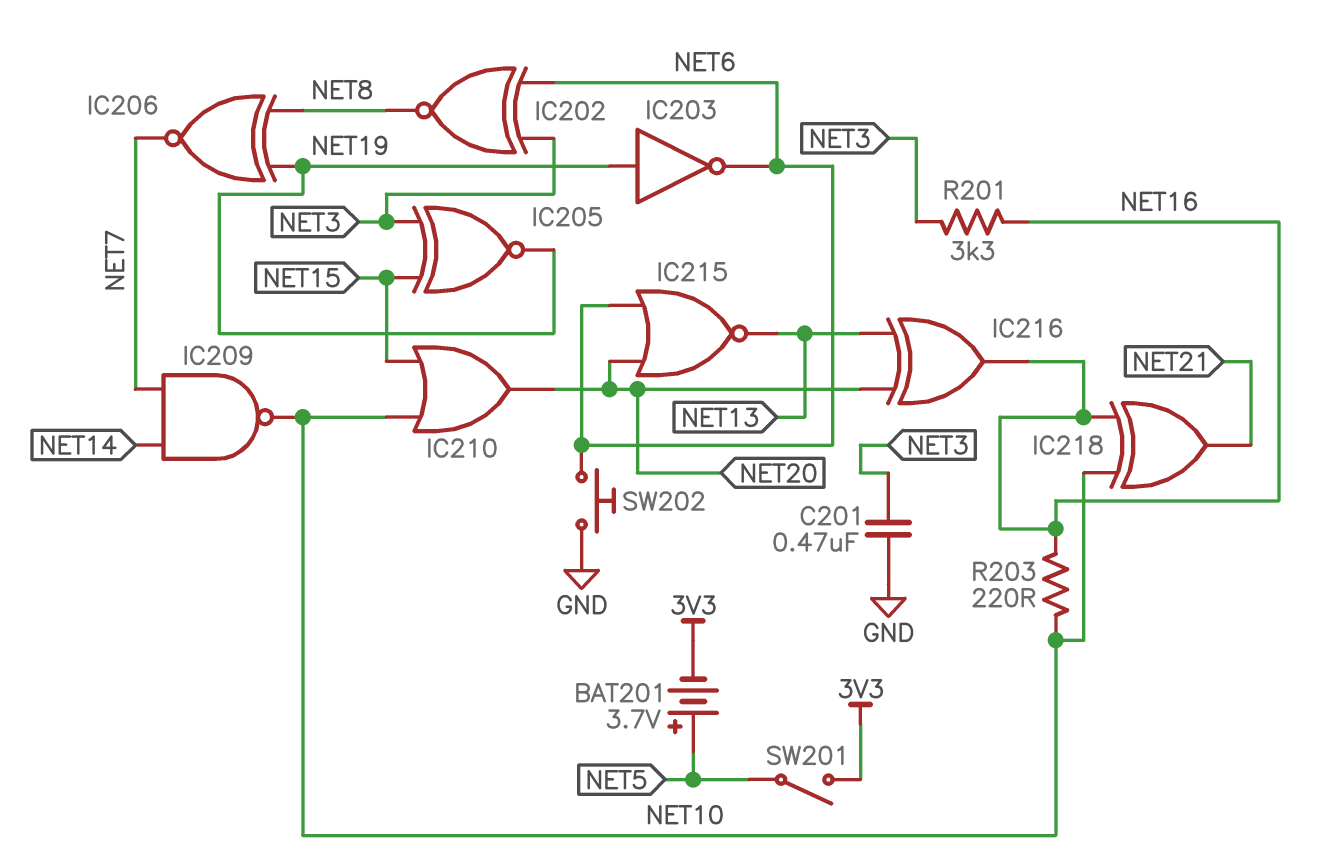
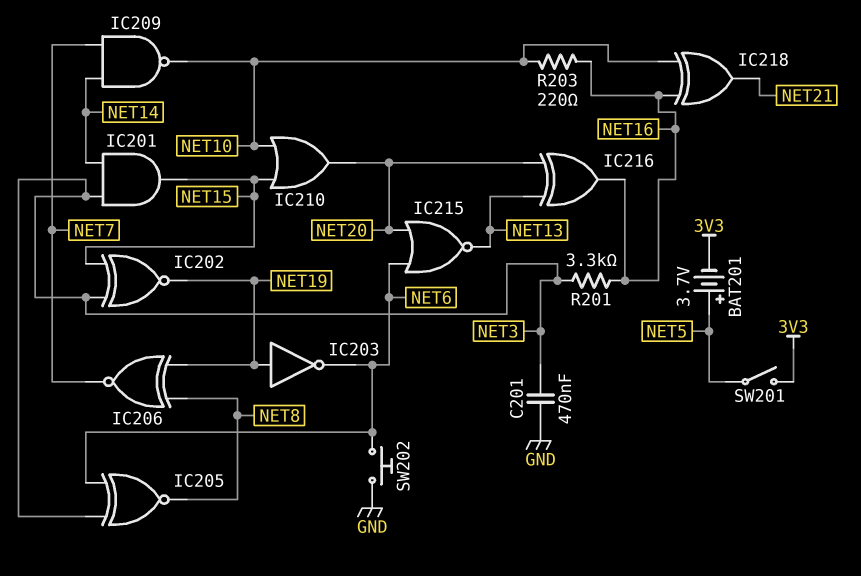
IC201: none -> AND (in NET3, in NET14, out NET15)
IC202: XNOR (in NET3, in NET6, out NET8) -> XNOR (in NET3, in NET15, out NET19)
IC205: XNOR (in NET3, in NET15, out NET19) -> XNOR (in NET3, in NET6, out NET8)

